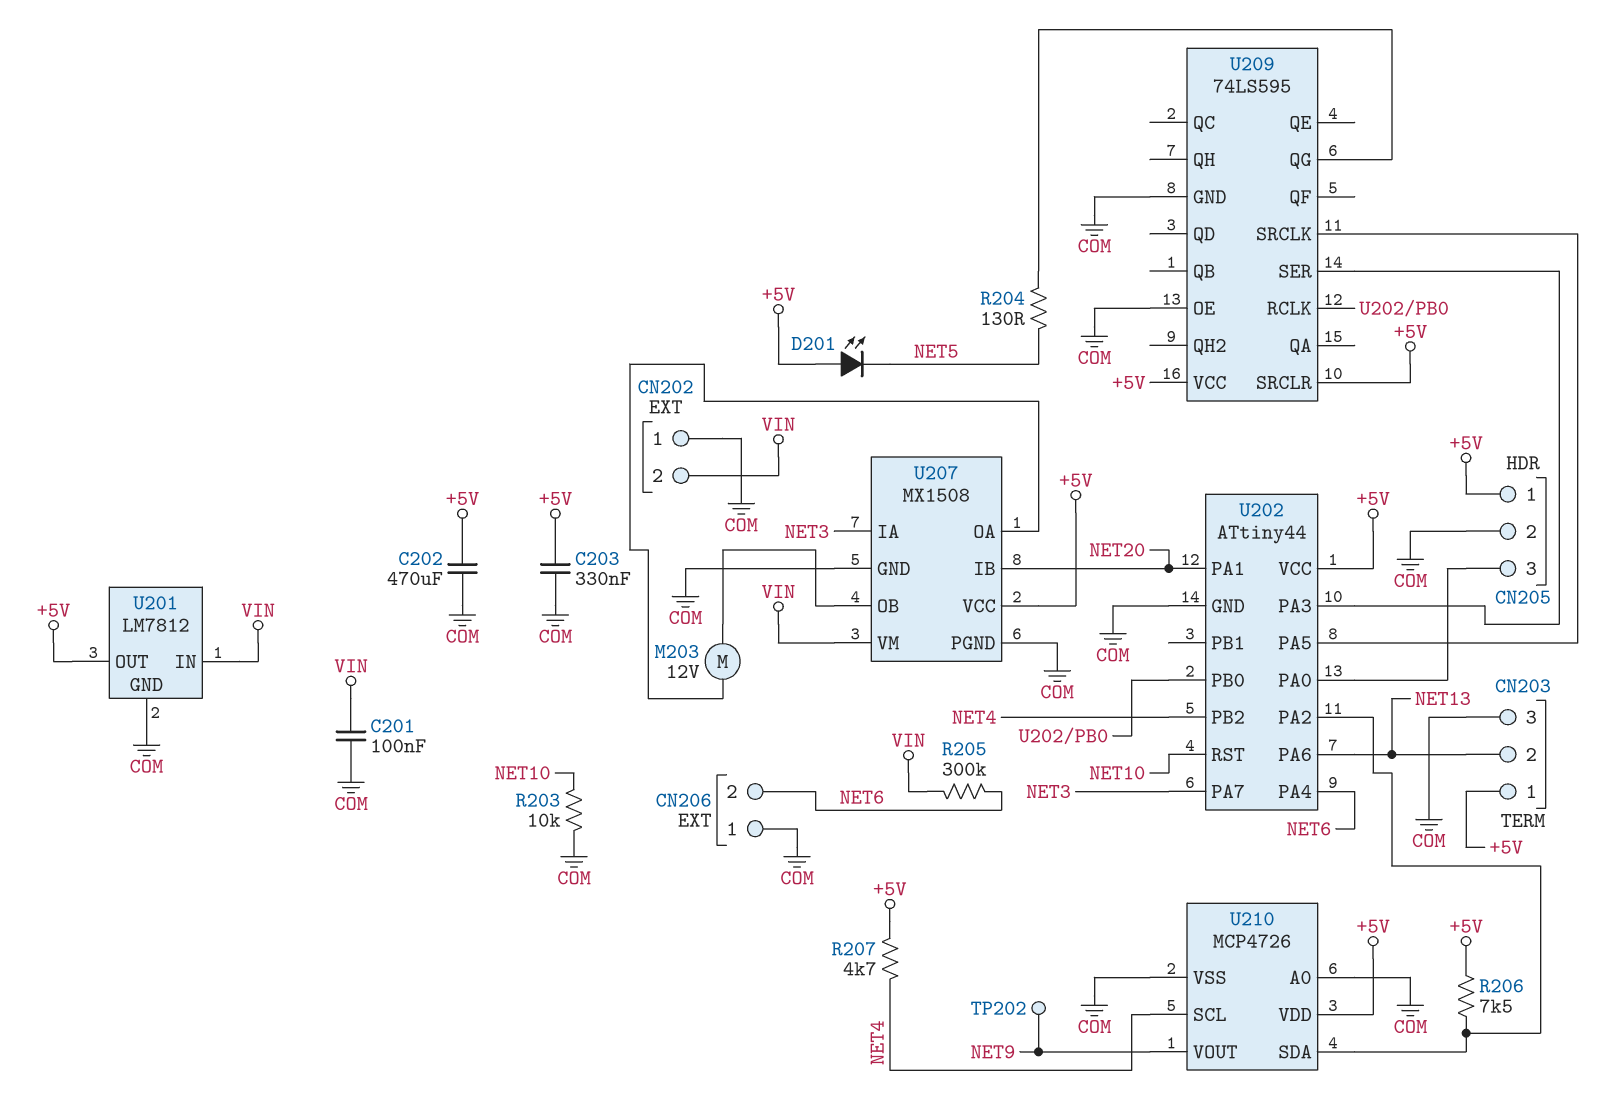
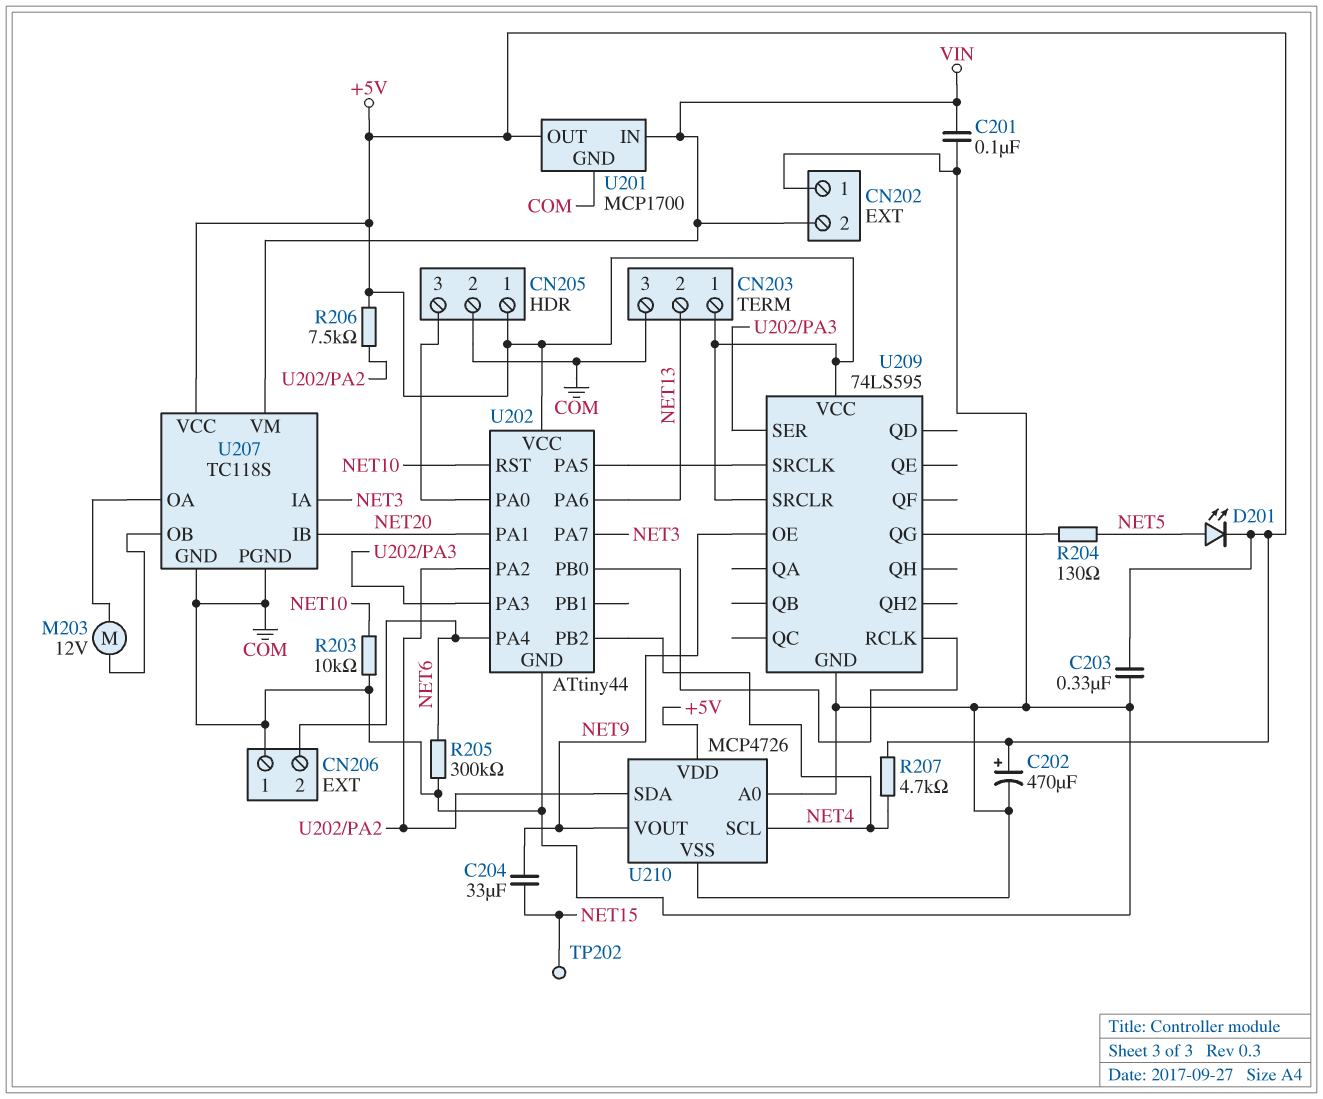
C202: 470uF (+5V, COM) -> 470uF (plus +5V, minus COM)
C204: none -> 33uF (NET9, NET15)
D201: LED (A +5V, K NET5) -> LED (A NET5, K +5V)
R205: 300k (NET6, VIN) -> 300k (COM, NET6)
TP202: test point (NET9) -> test point (NET15)
U201: LM7812 -> MCP1700
U207: MX1508 -> TC118S
U209 pin OE: COM -> NET9

